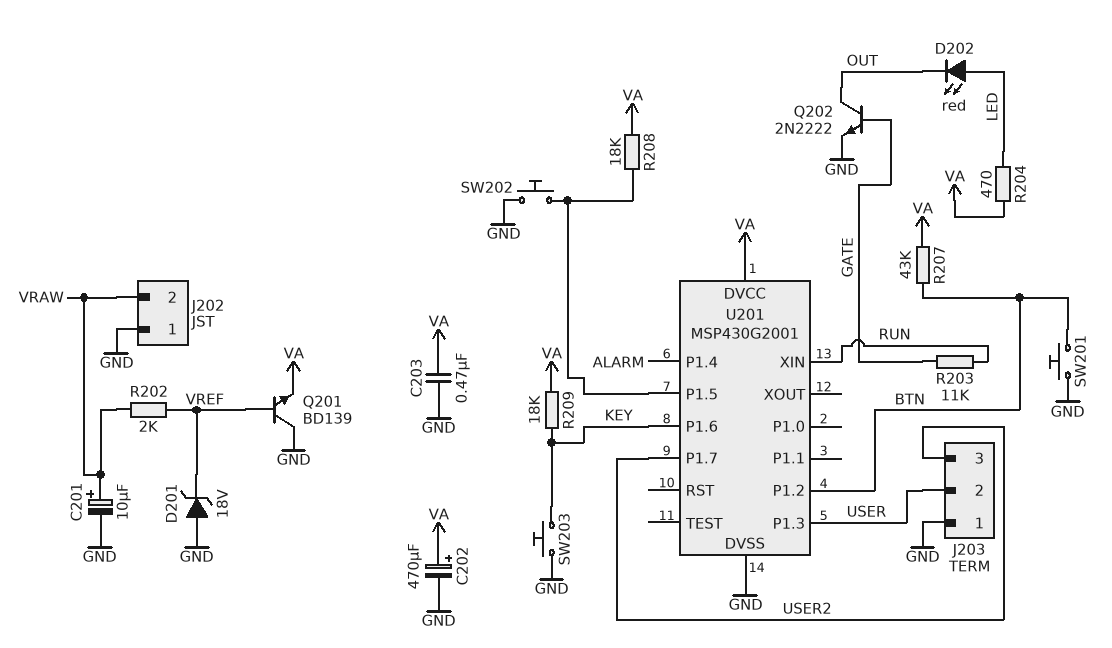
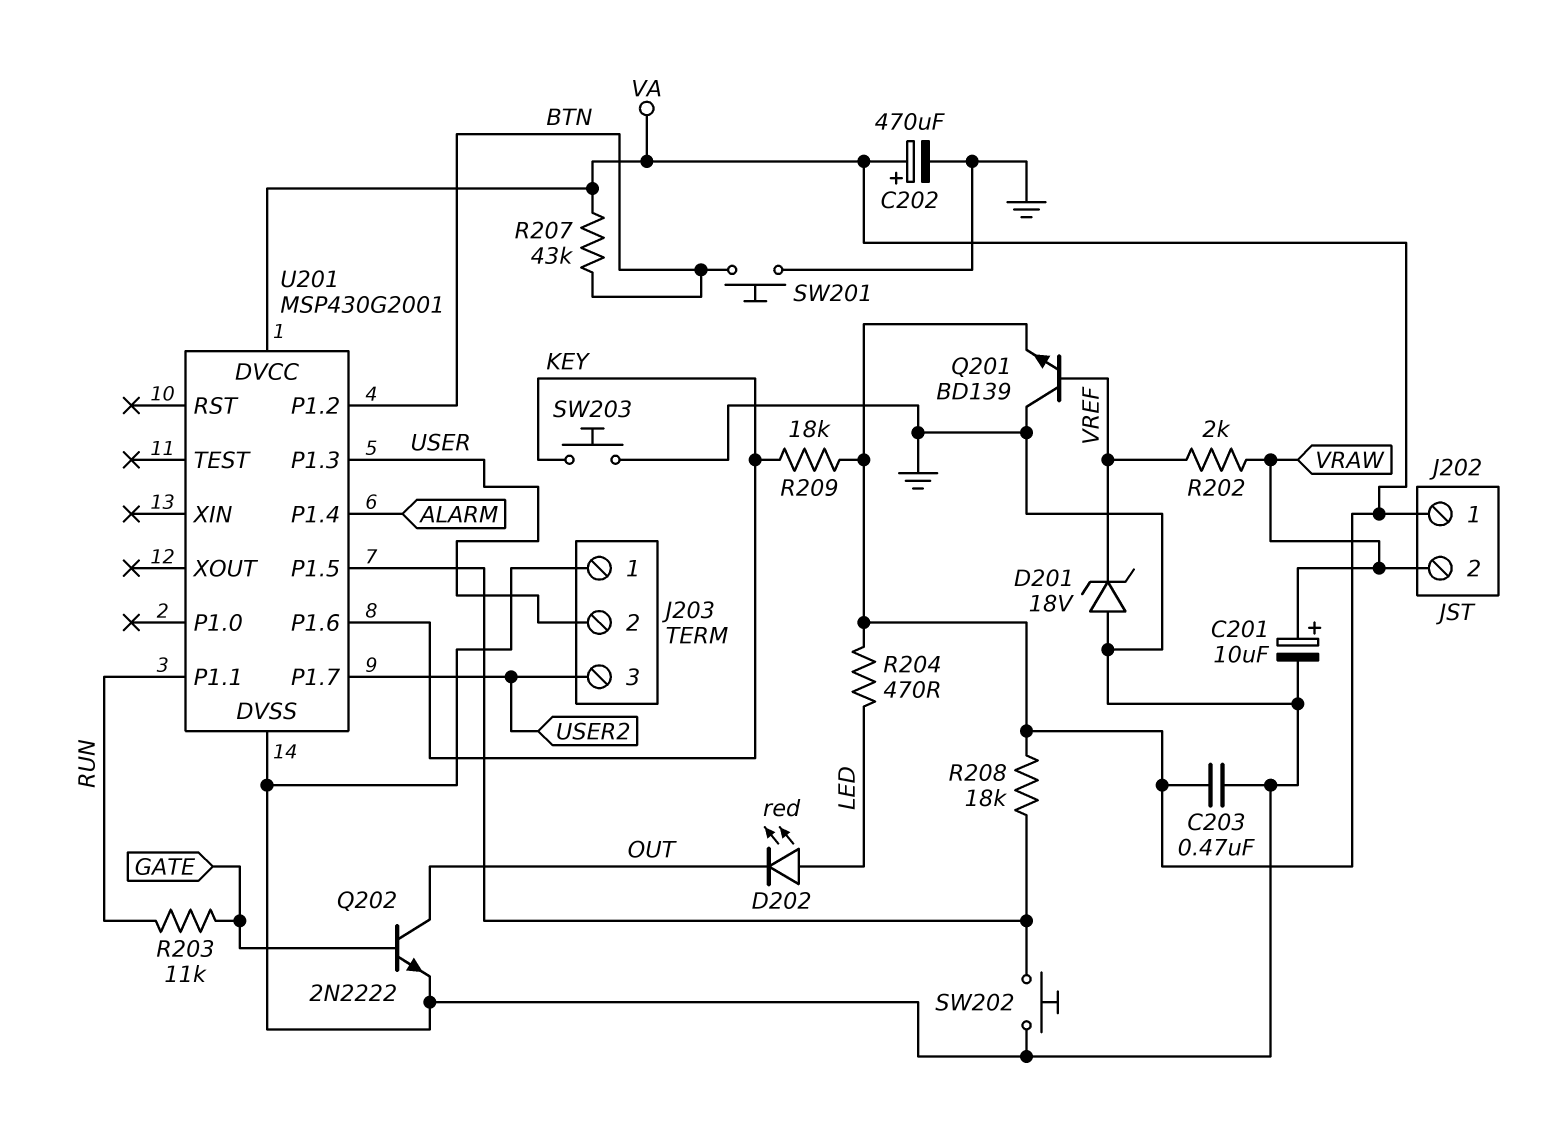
J202 pin 1: GND -> VA
U201 pin P1.1: none -> RUN
U201 pin XIN: RUN -> none

